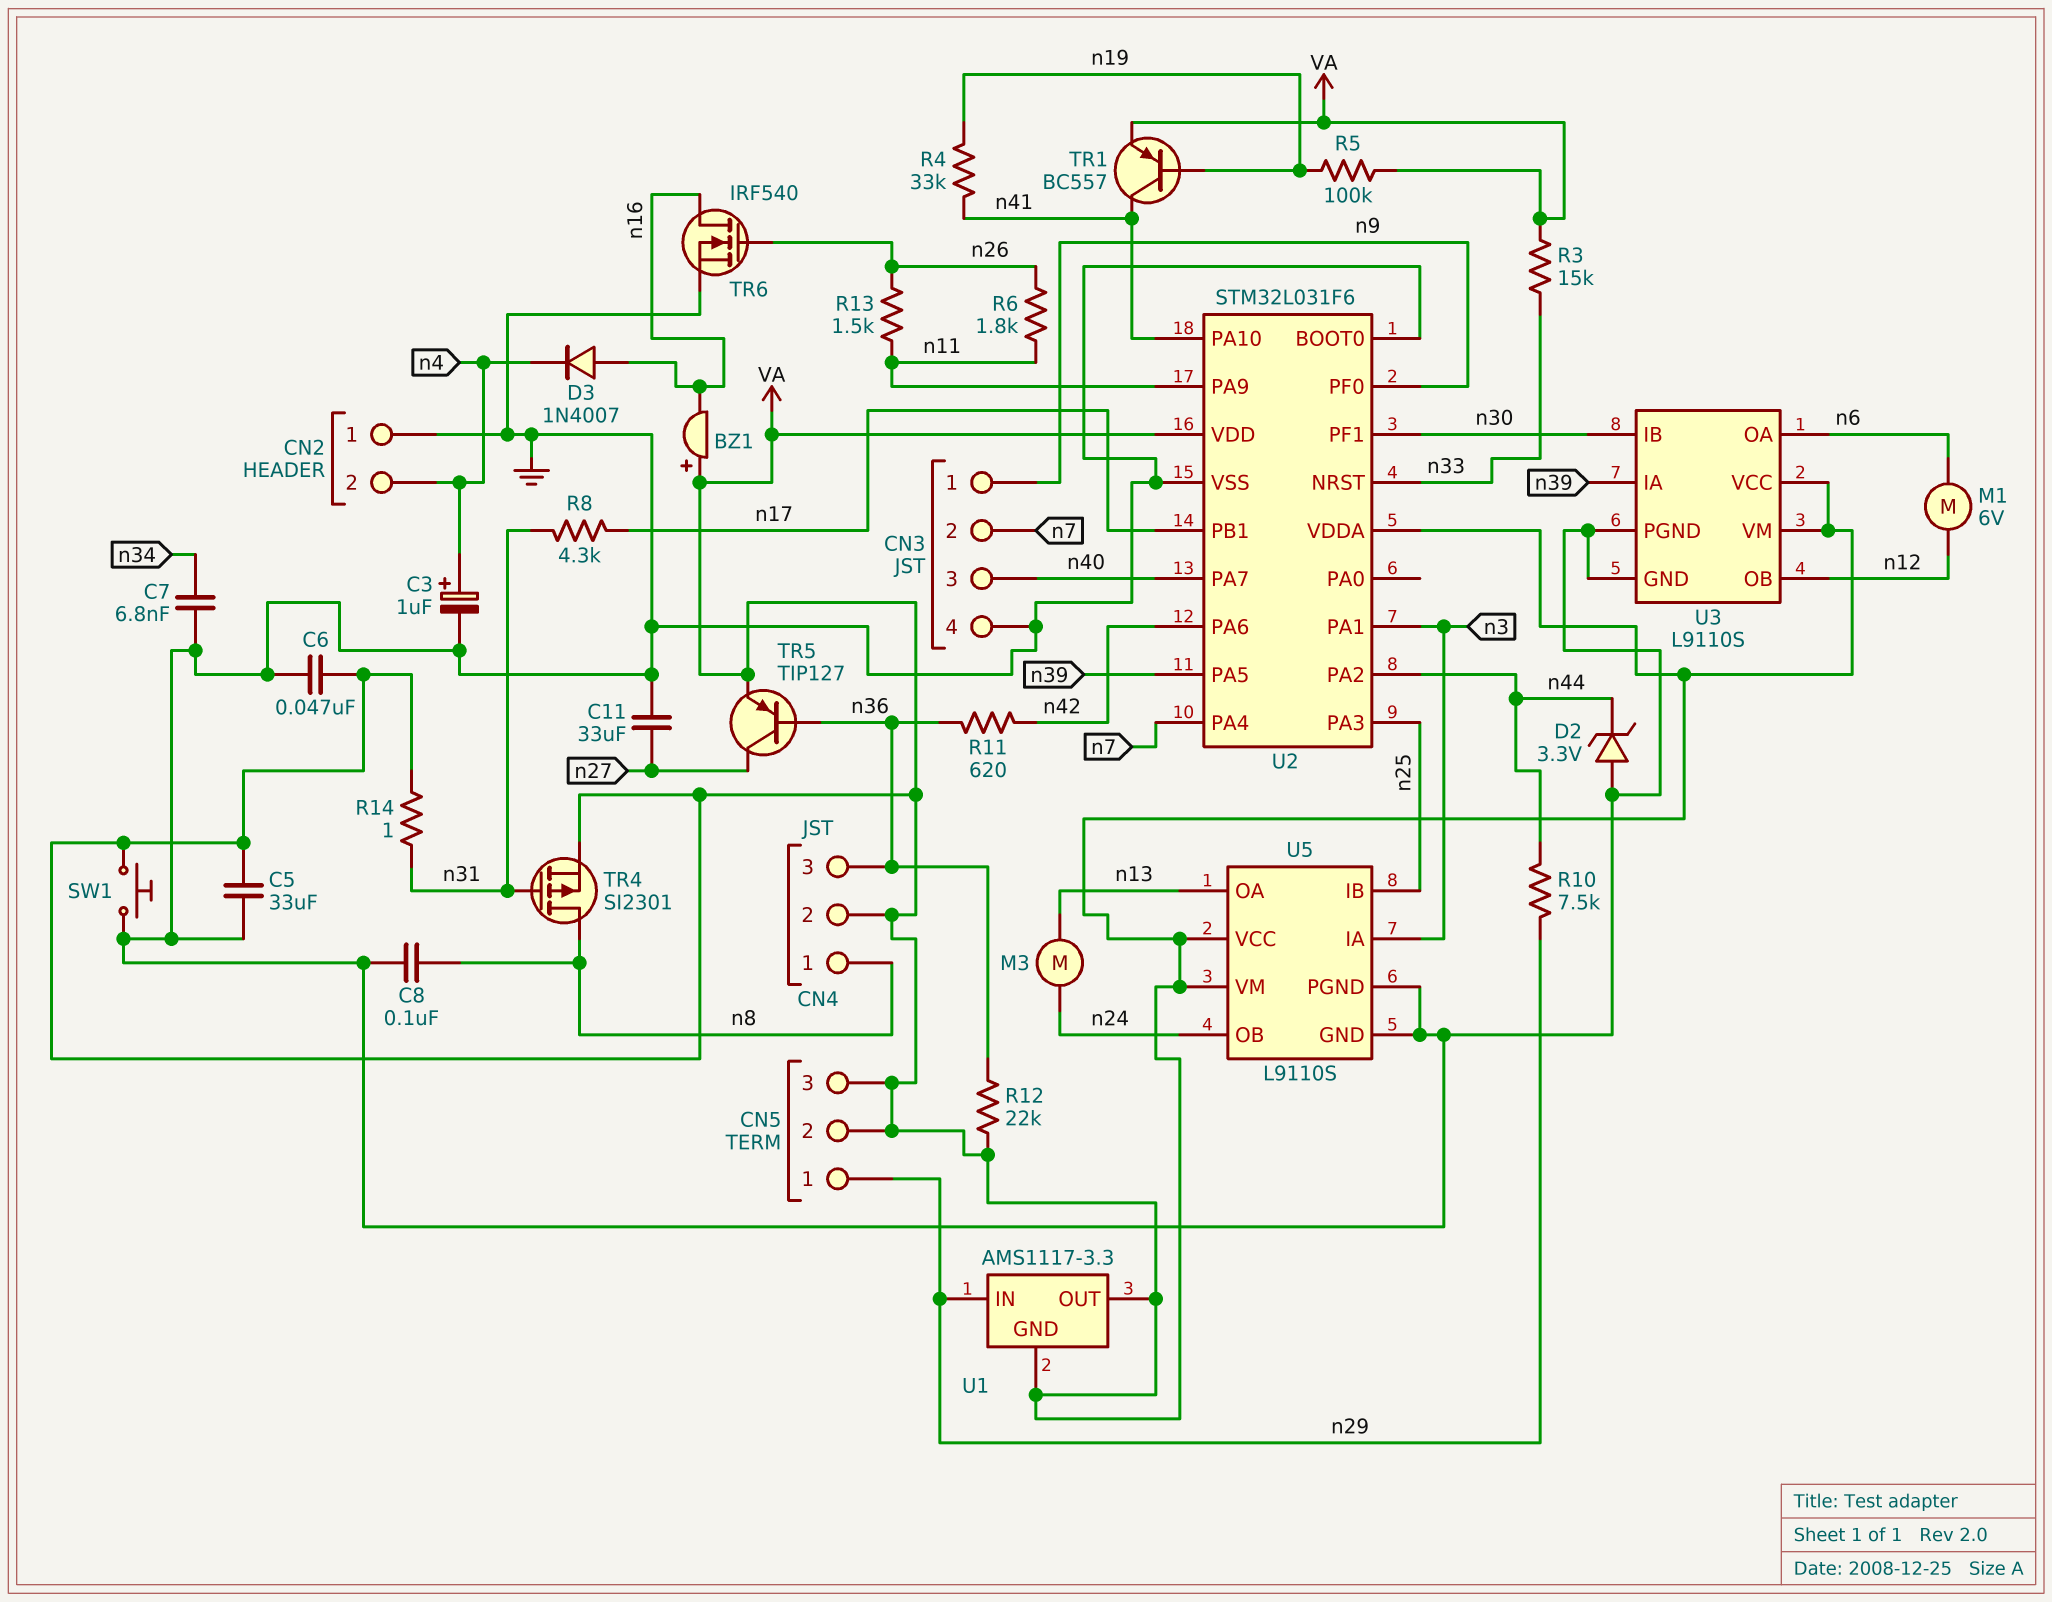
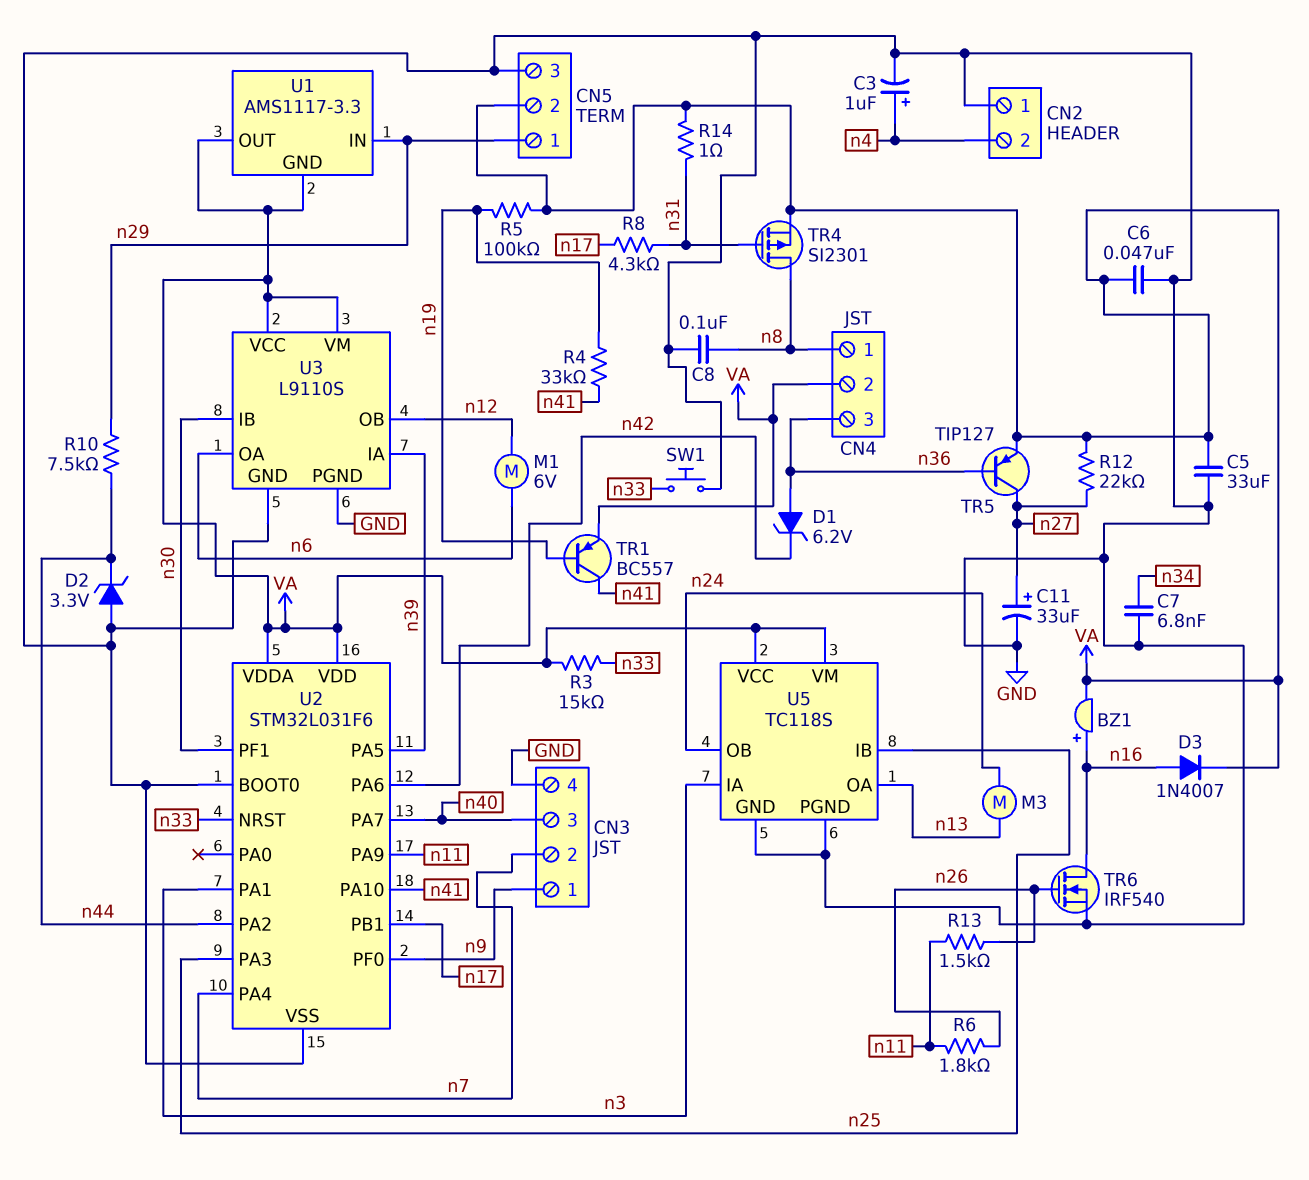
BZ1: buzzer (plus VA, minus n16) -> buzzer (plus n16, minus VA)
C11: 33uF (GND, n27) -> 33uF (plus n27, minus GND)
CN5 pin 3: VA -> GND
D1: none -> zener 6.2V (A n36, K n42)
D3: diode 1N4007 (A n16, K n4) -> diode 1N4007 (A n16, K VA)
R11: 620 (n36, n42) -> none
R12: 22k (VA, n36) -> 22k (VA, n27)
SW1: button (GND, VA) -> button (GND, n33)
U5: L9110S -> TC118S

